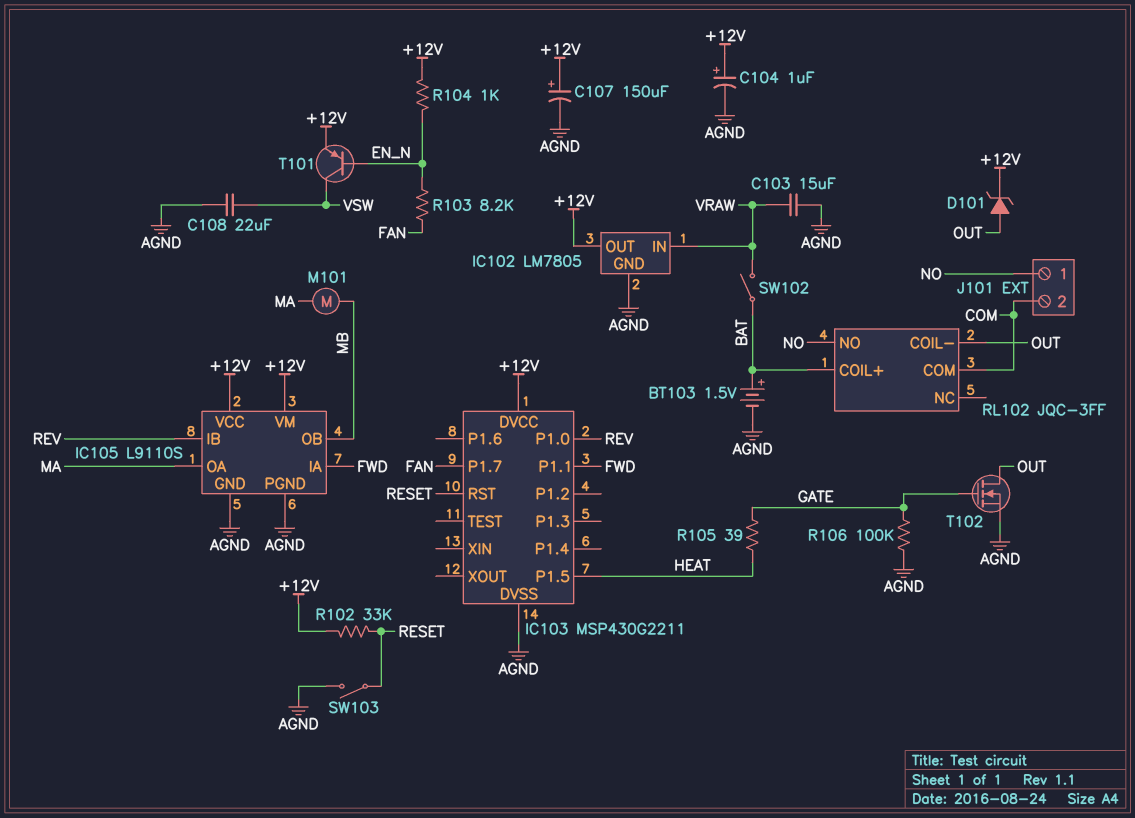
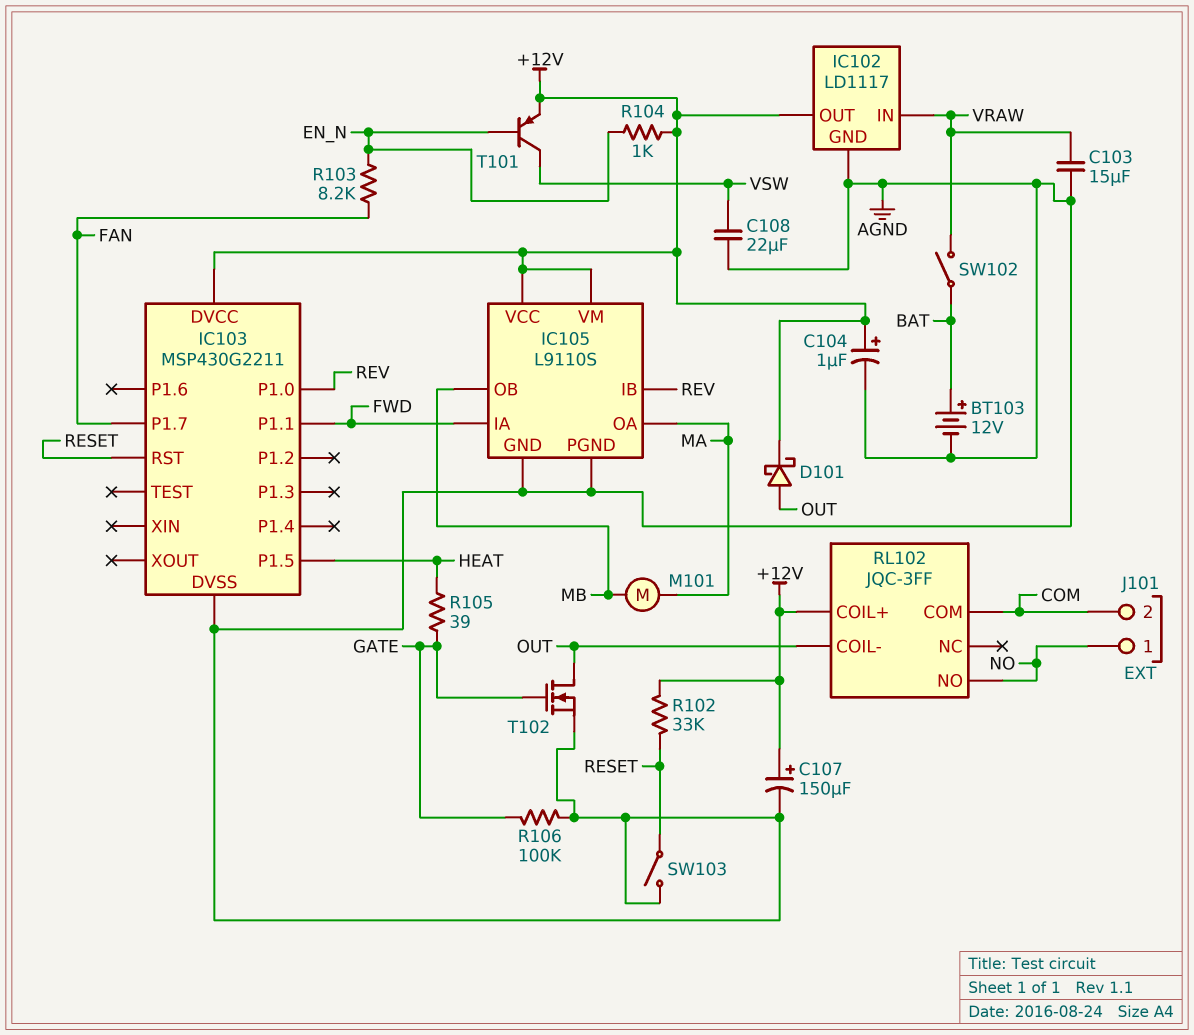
BT103: 1.5V (plus BAT, minus AGND) -> 12V (plus BAT, minus AGND)
D101: zener (A OUT, K +12V) -> schottky (A OUT, K +12V)
IC102: LM7805 -> LD1117
RL102 pin COIL+: BAT -> +12V

